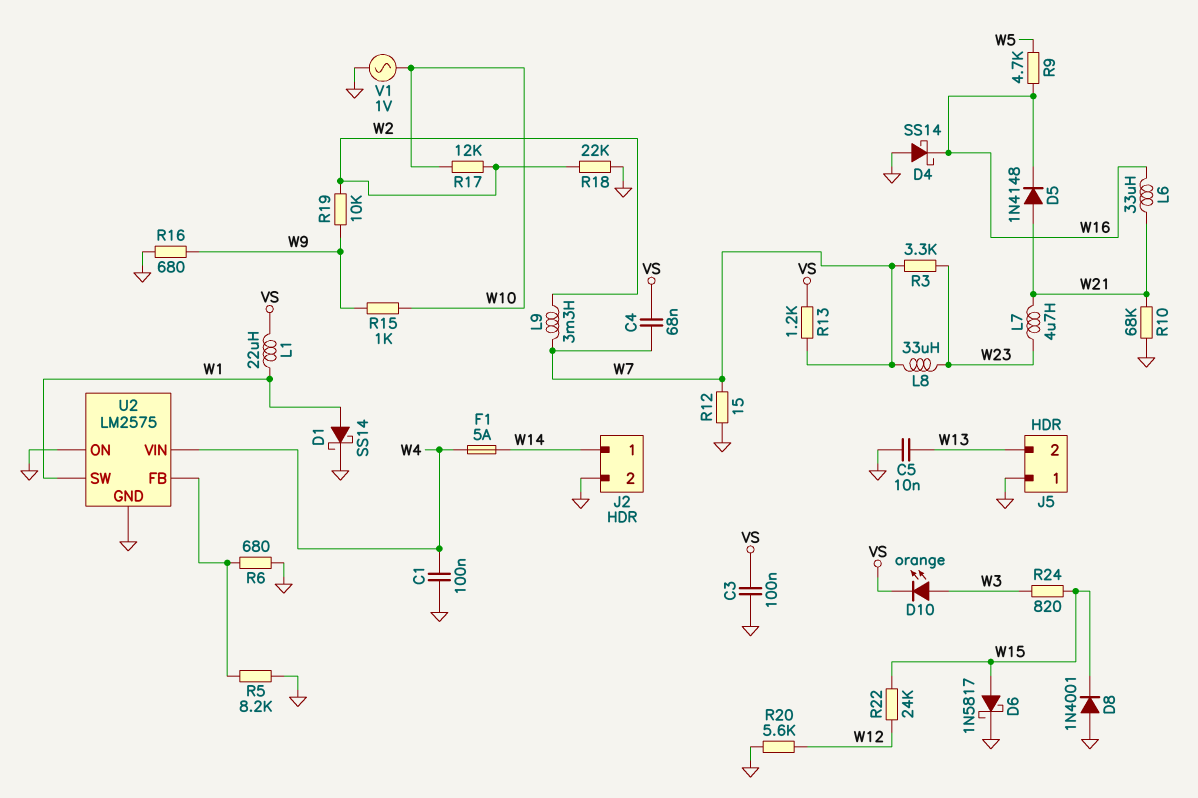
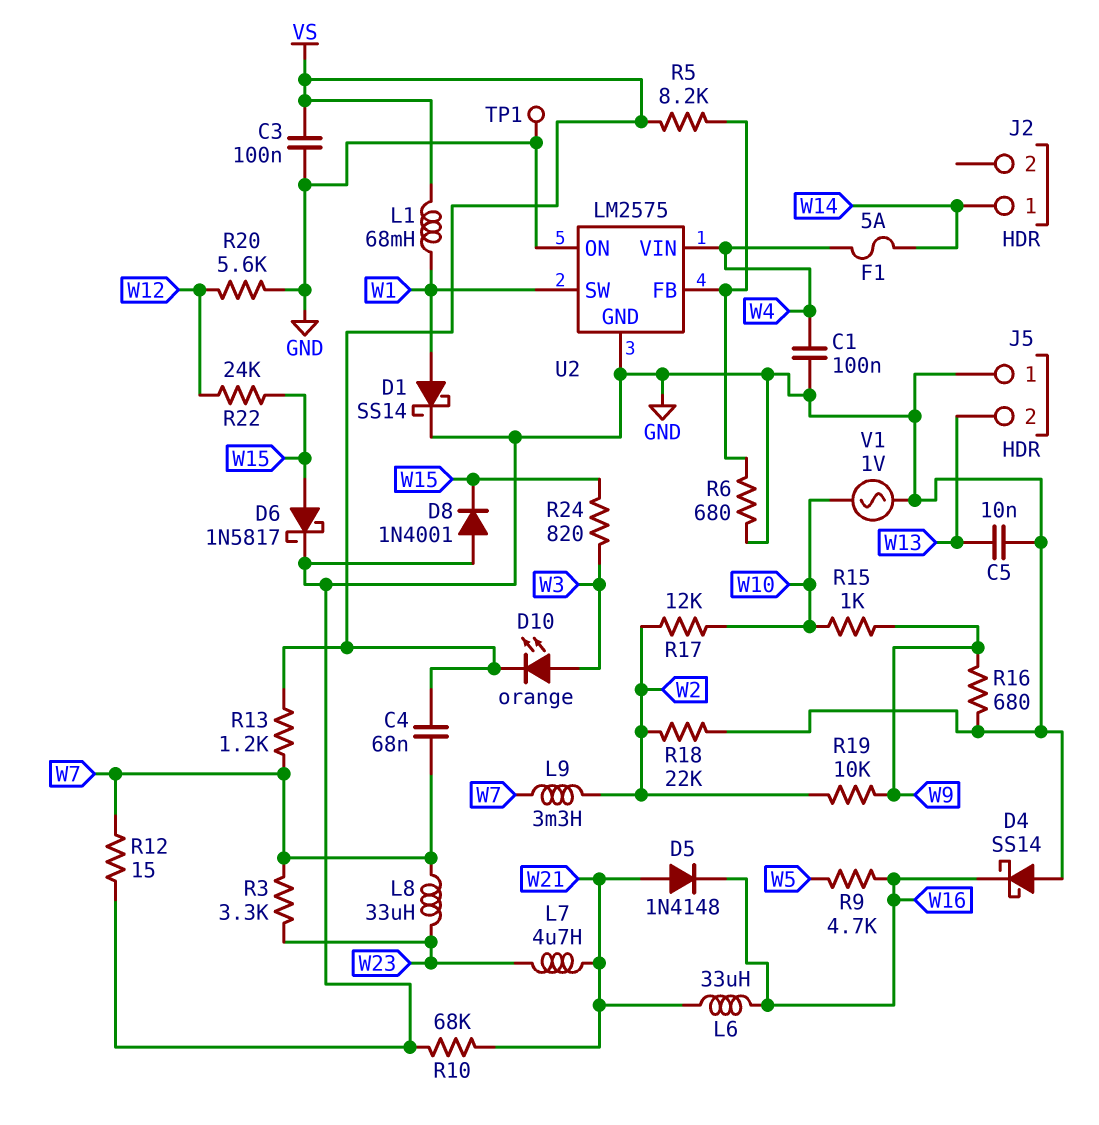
J2 pin 2: GND -> none
L1: 22uH (VS, W1) -> 68mH (VS, W1)
R5: 8.2k (GND, U2/FB) -> 8.2k (U2/FB, VS)
TP1: none -> test point (GND)

